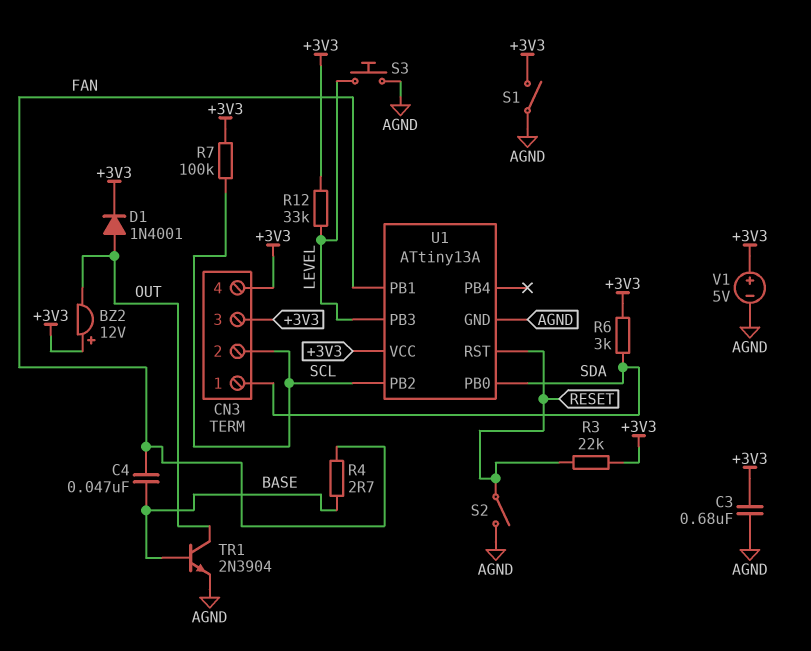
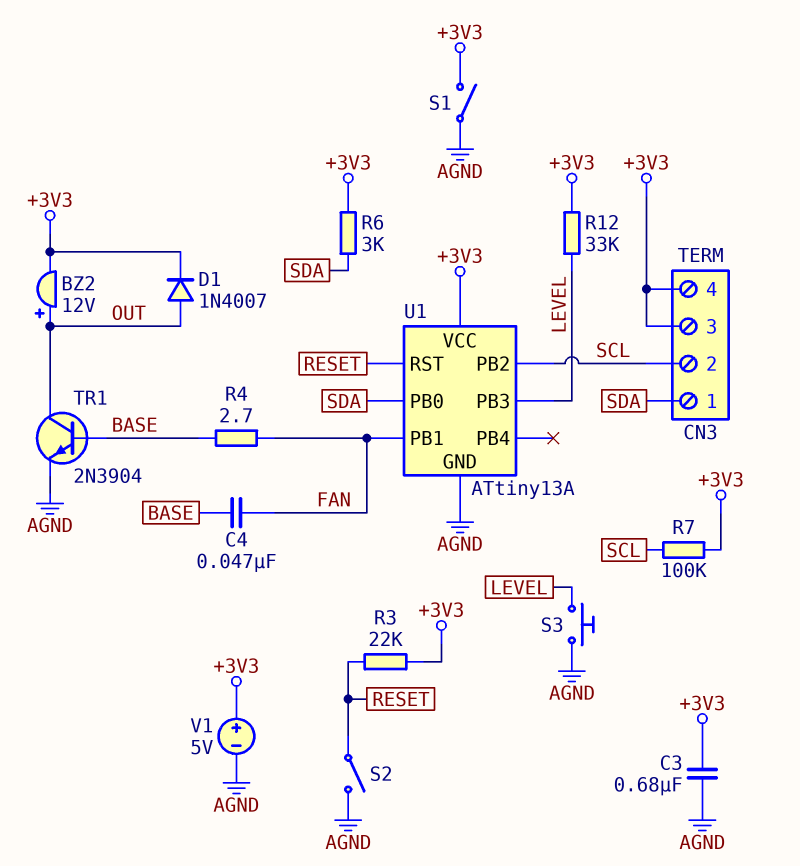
BZ2: buzzer 12V (plus +3V3, minus OUT) -> buzzer 12V (plus OUT, minus +3V3)
D1: diode 1N4001 (A OUT, K +3V3) -> diode 1N4007 (A OUT, K +3V3)

